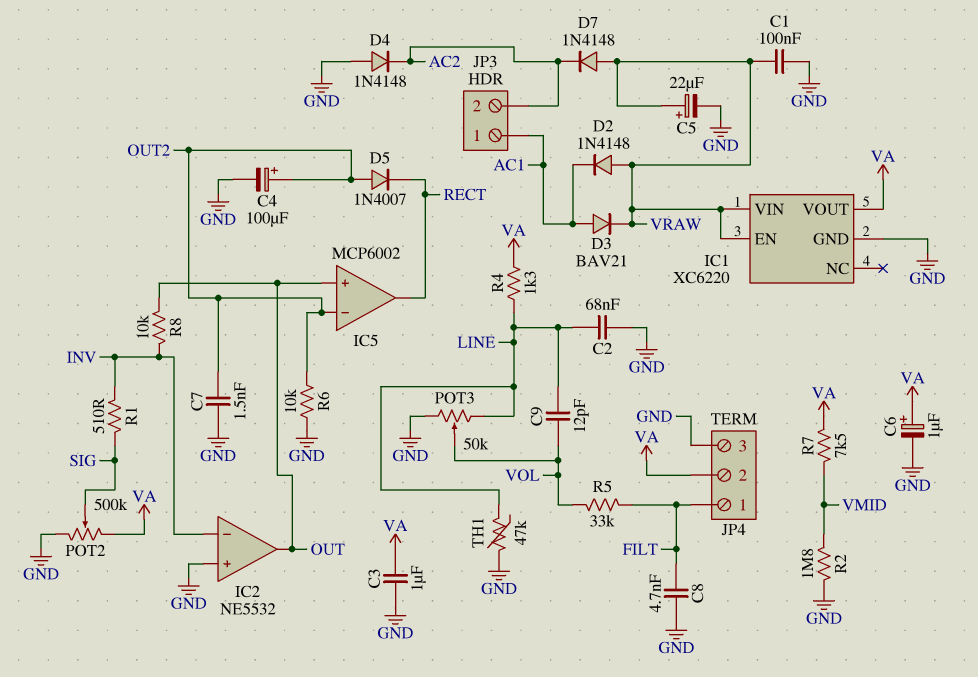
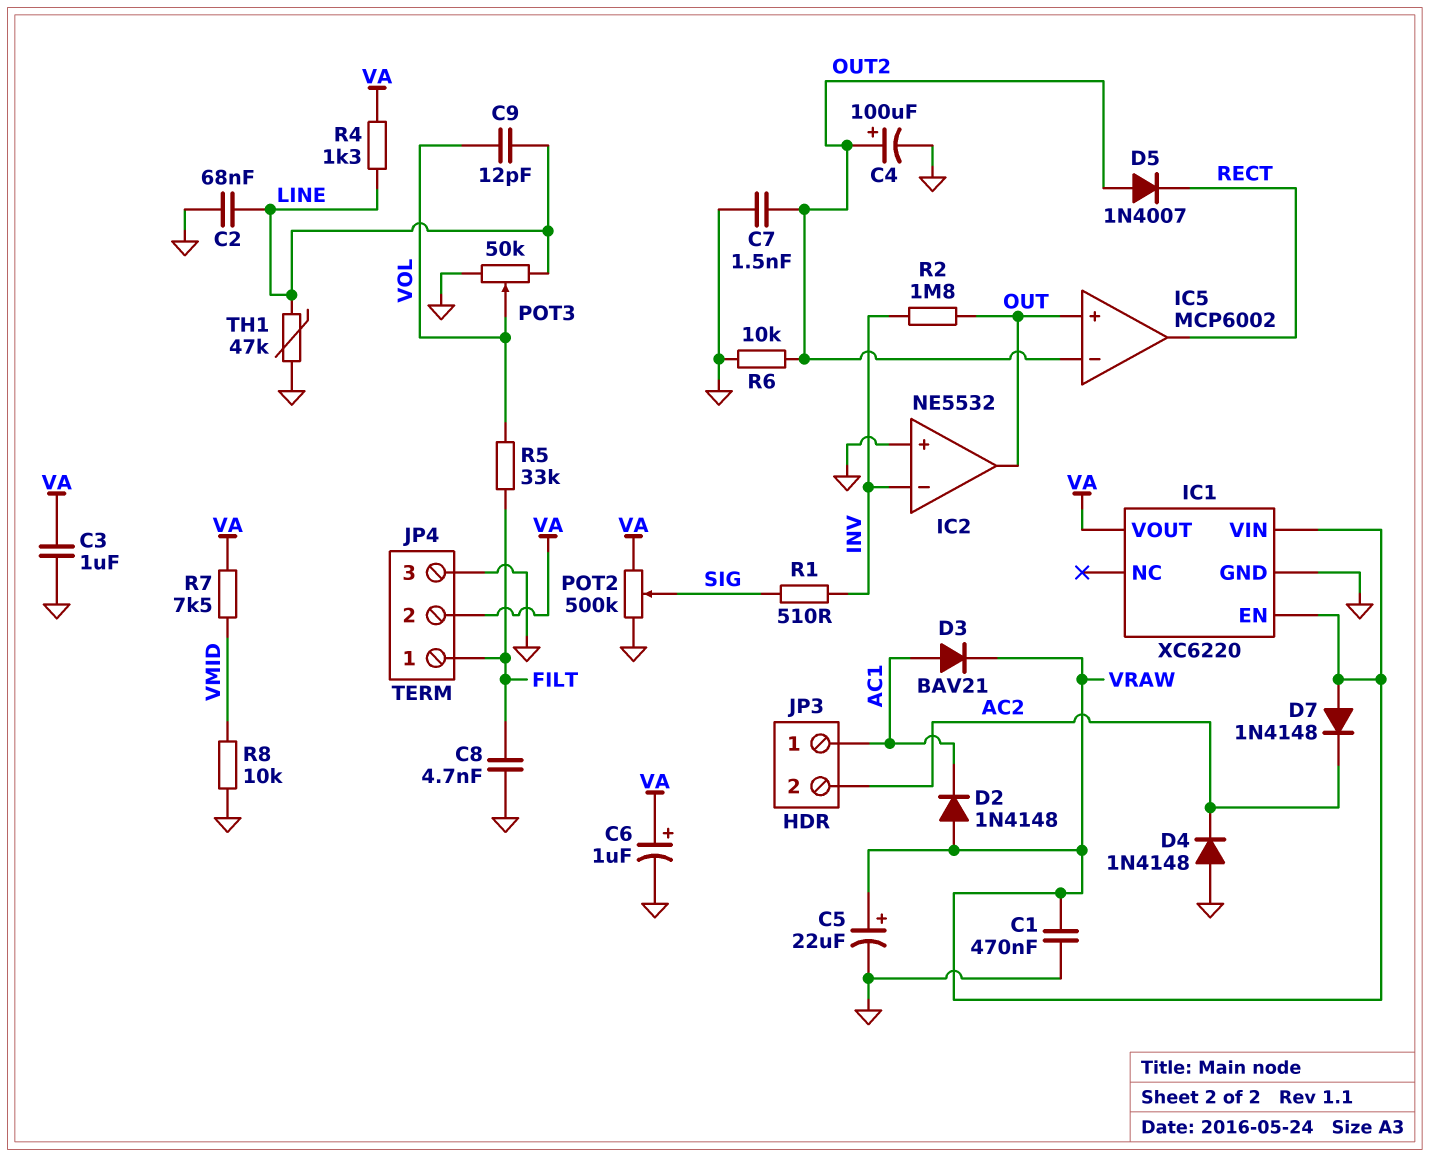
C1: 100nF (GND, VRAW) -> 470nF (GND, VRAW)
R2: 1.8M (GND, VMID) -> 1.8M (INV, OUT)
R8: 10k (INV, OUT) -> 10k (GND, VMID)

